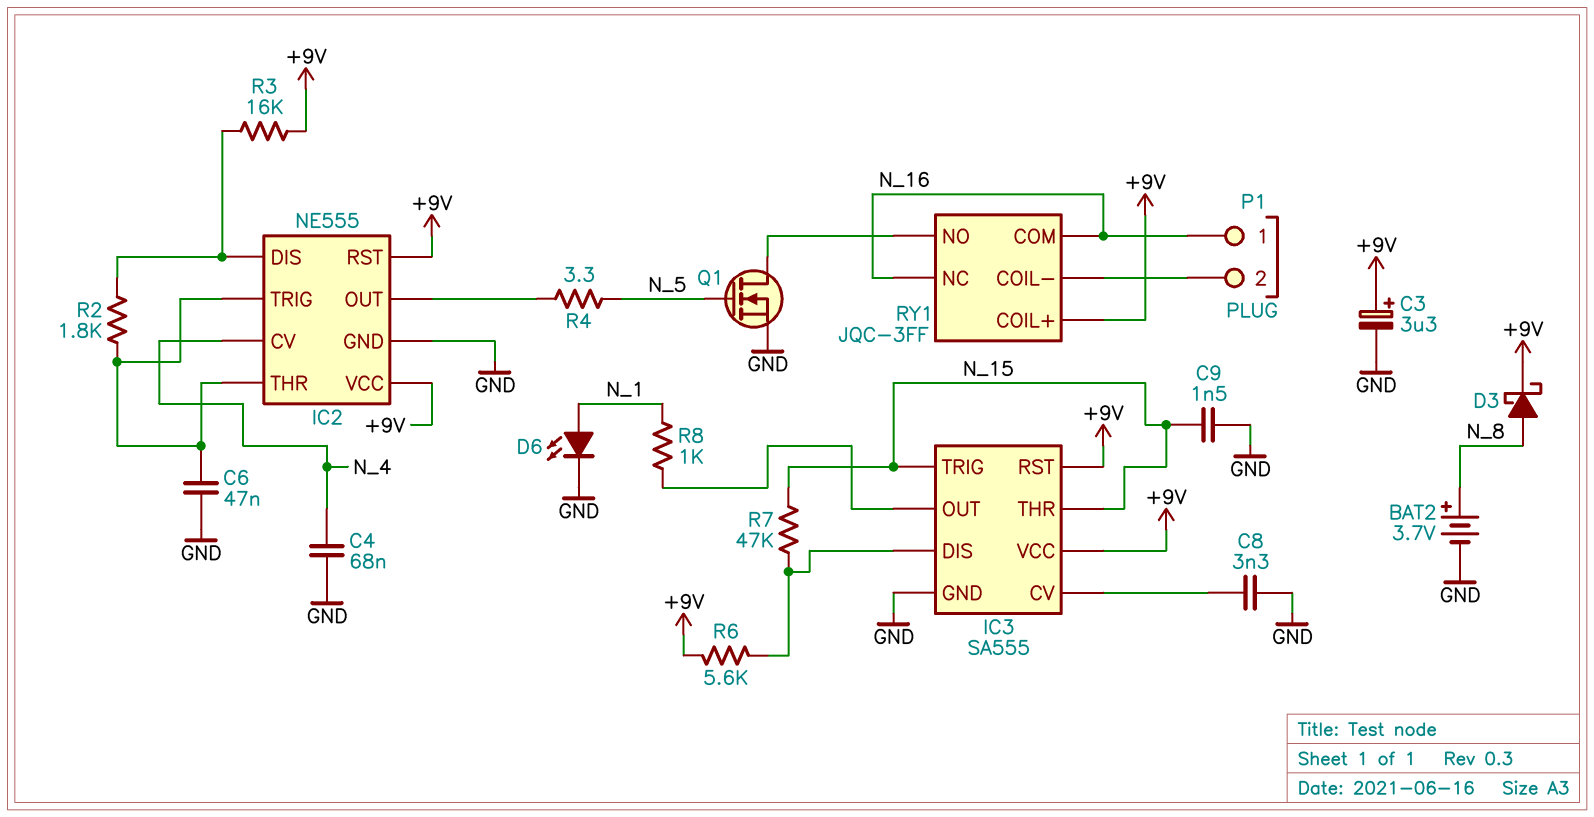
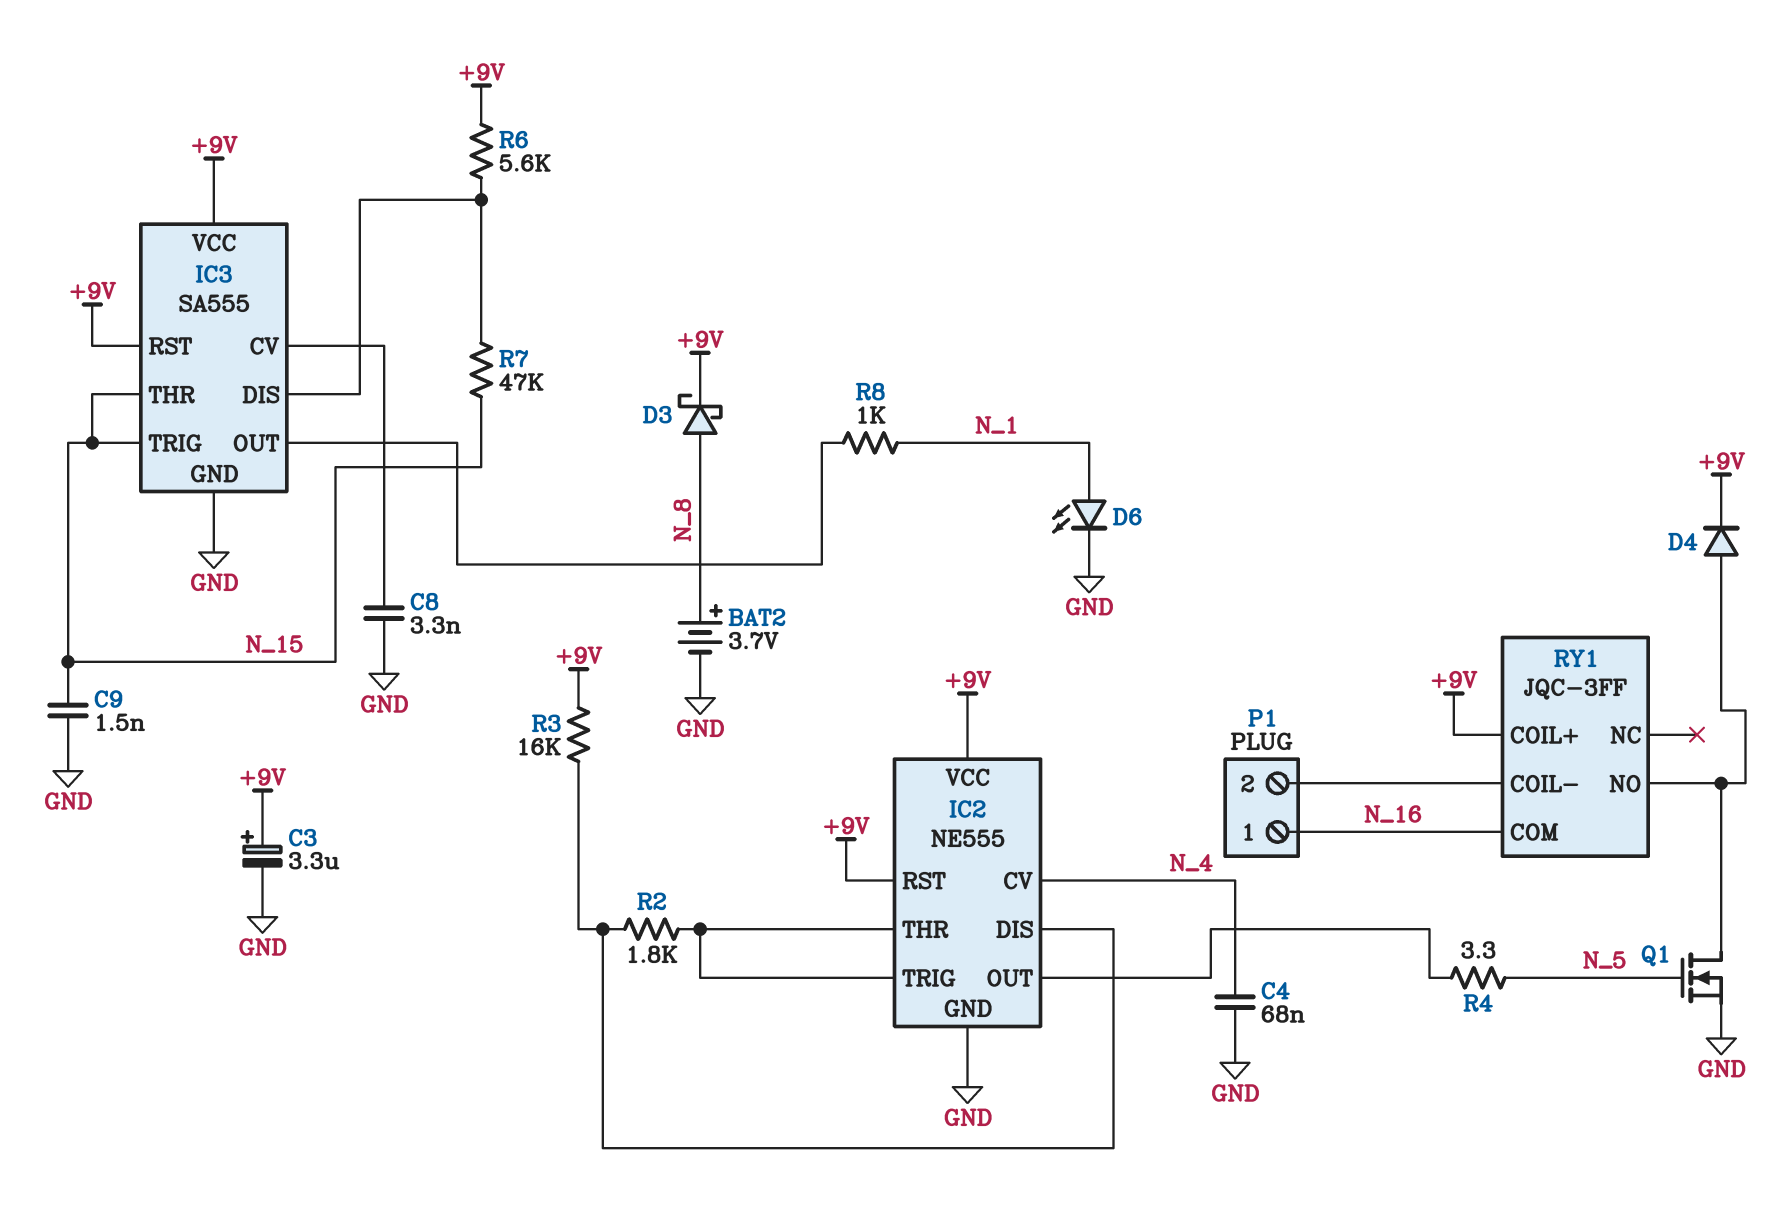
C6: 47nF (GND, IC2/THR) -> none
D4: none -> diode (A RY1/NO, K +9V)
RY1 pin NC: N_16 -> none

